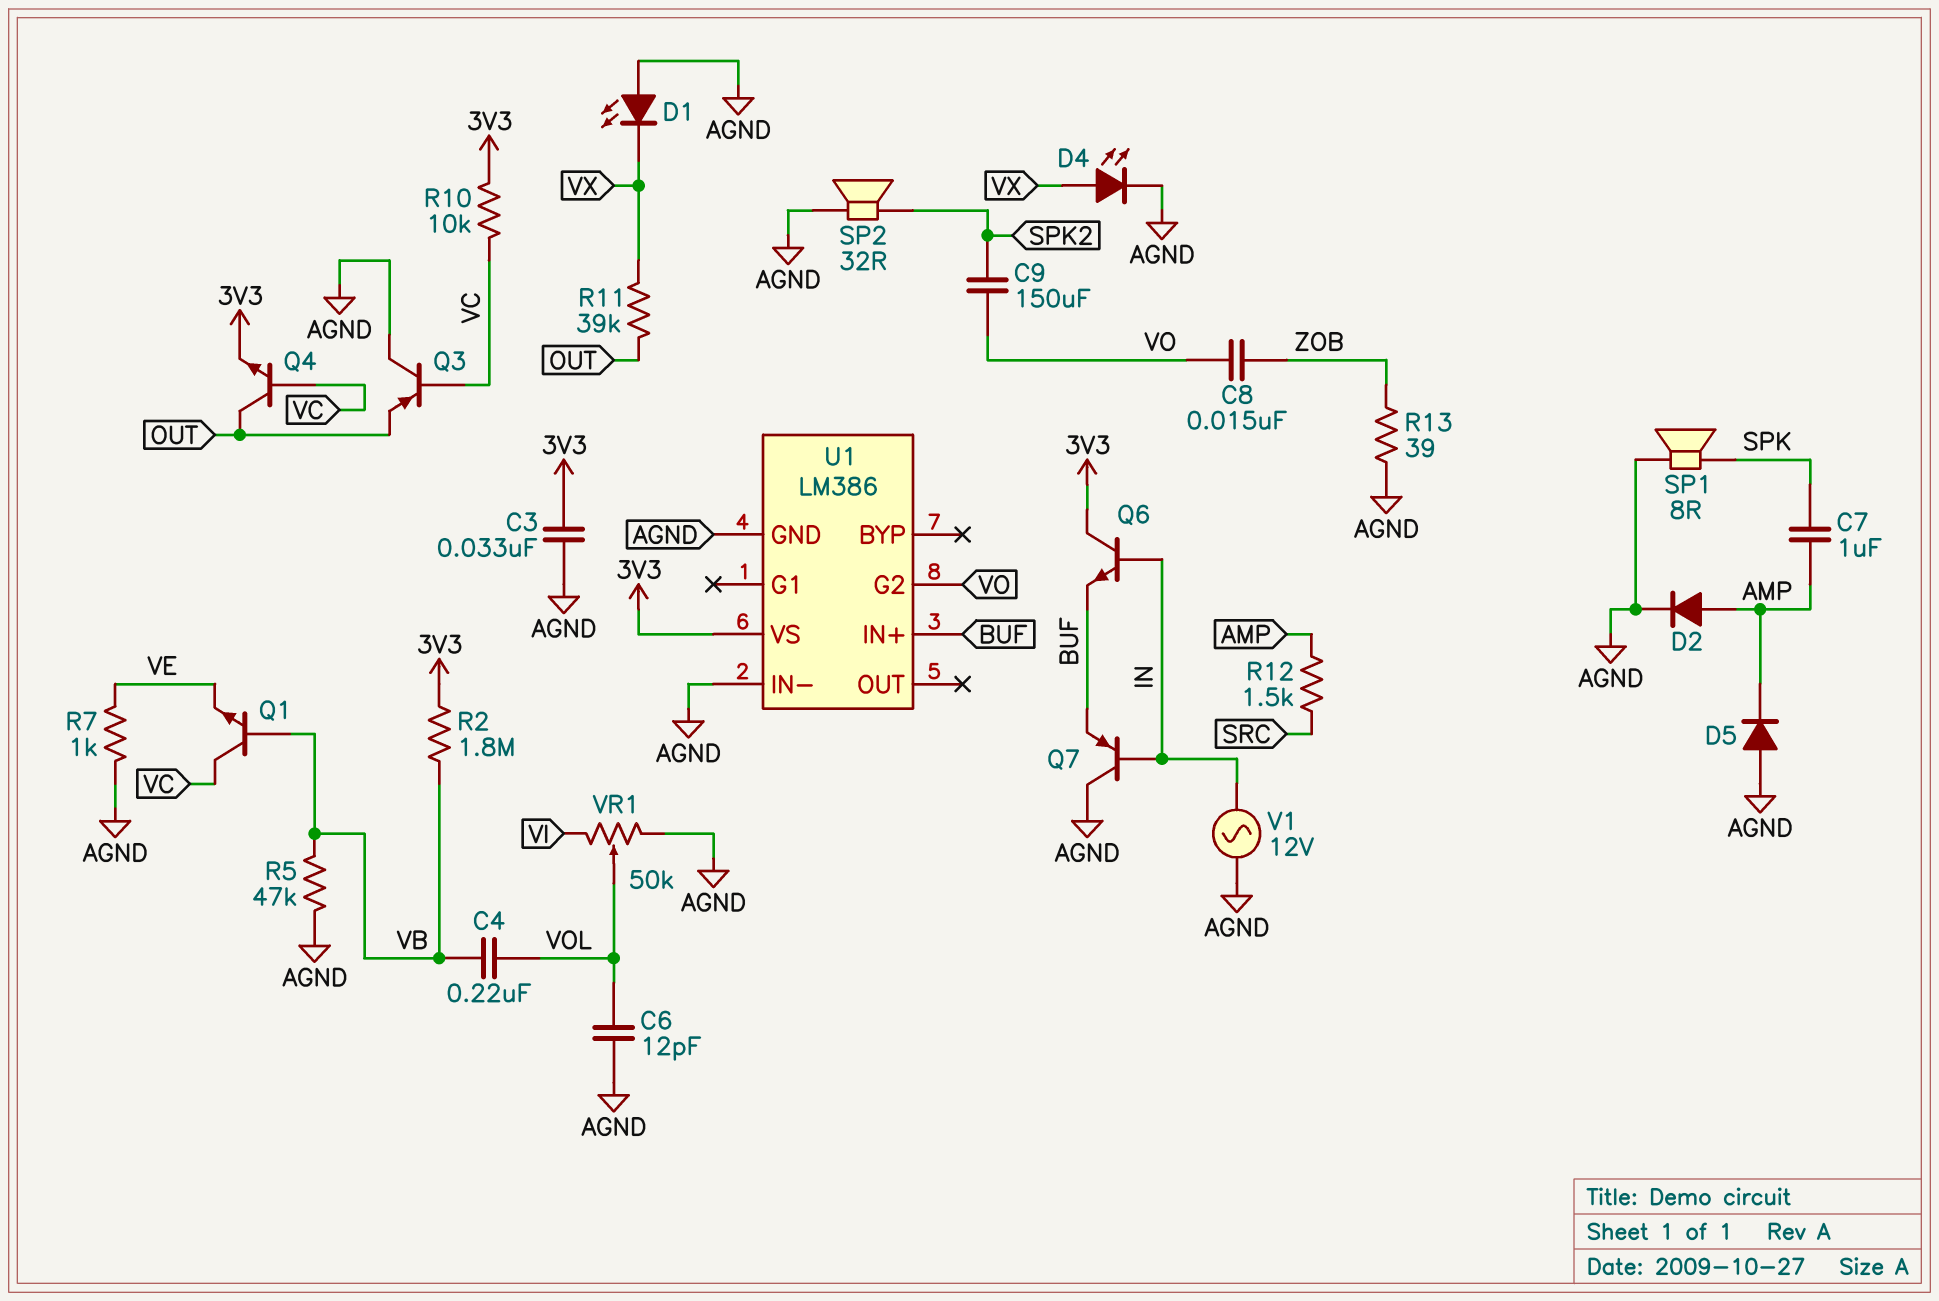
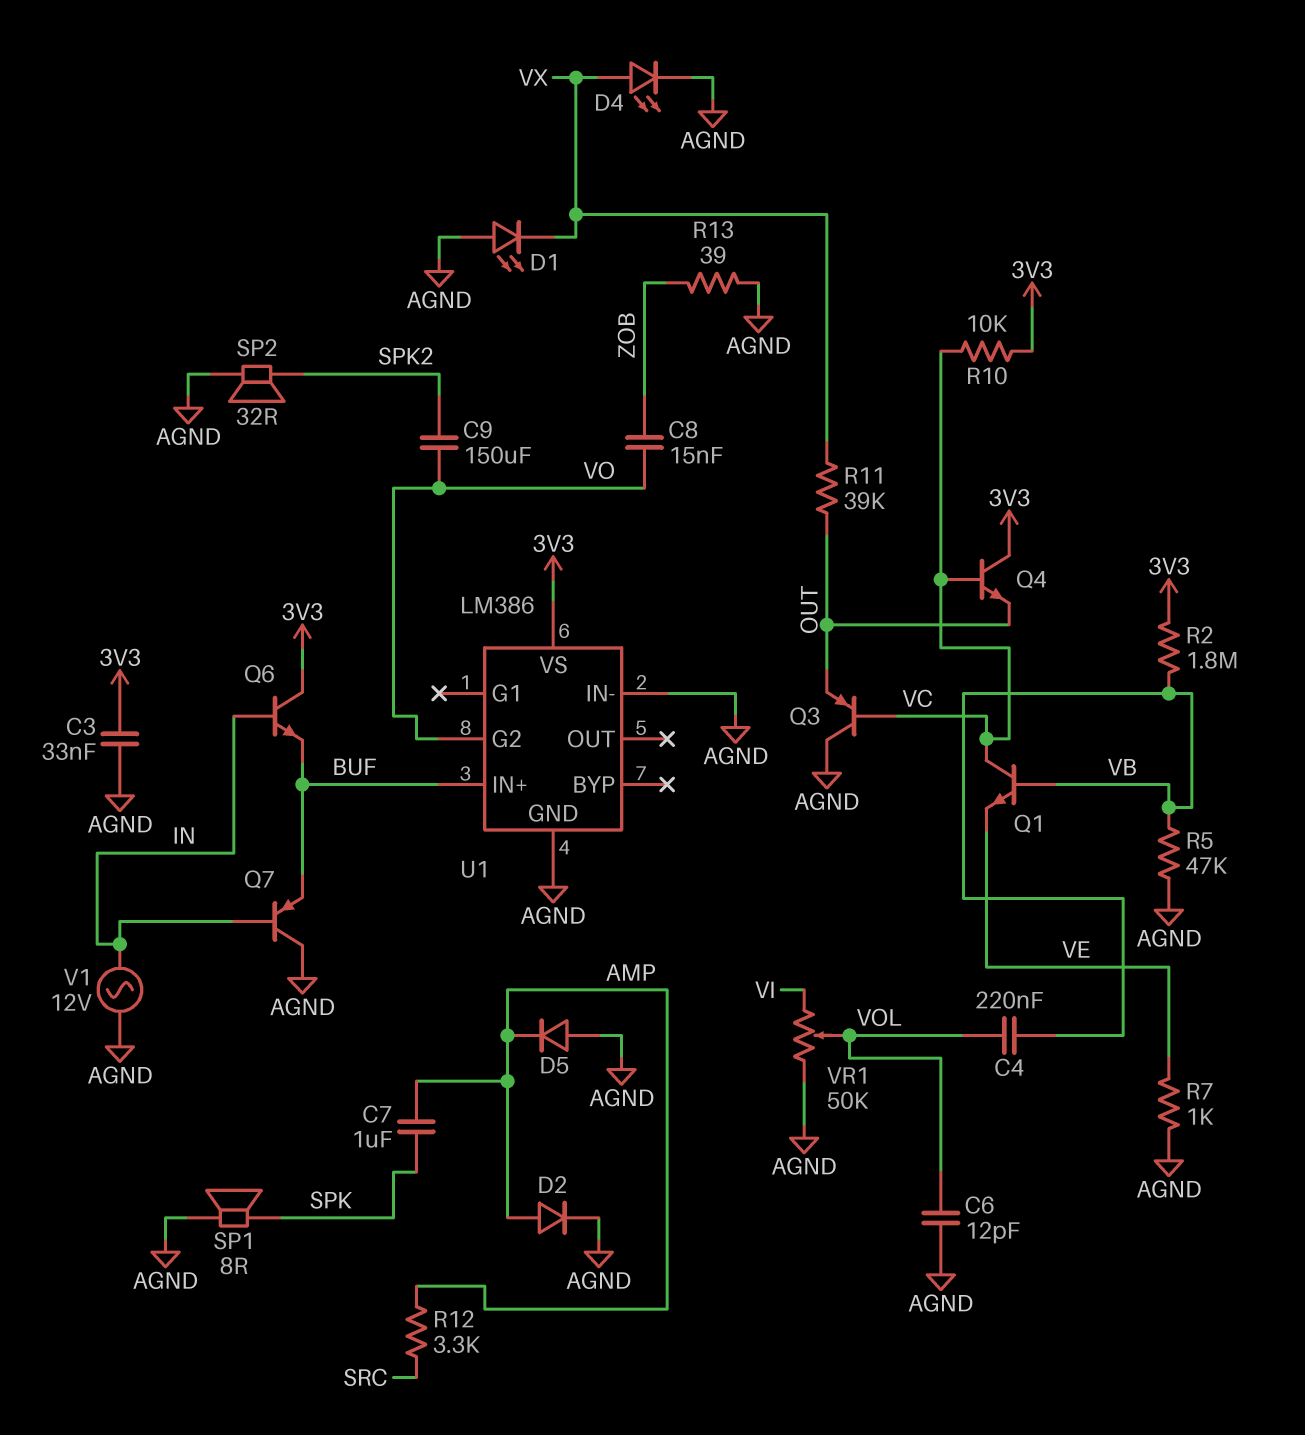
Q4: NPN (B VC, C OUT, E 3V3) -> NPN (B VC, C 3V3, E OUT)
R12: 1.5k (AMP, SRC) -> 3.3k (AMP, SRC)

